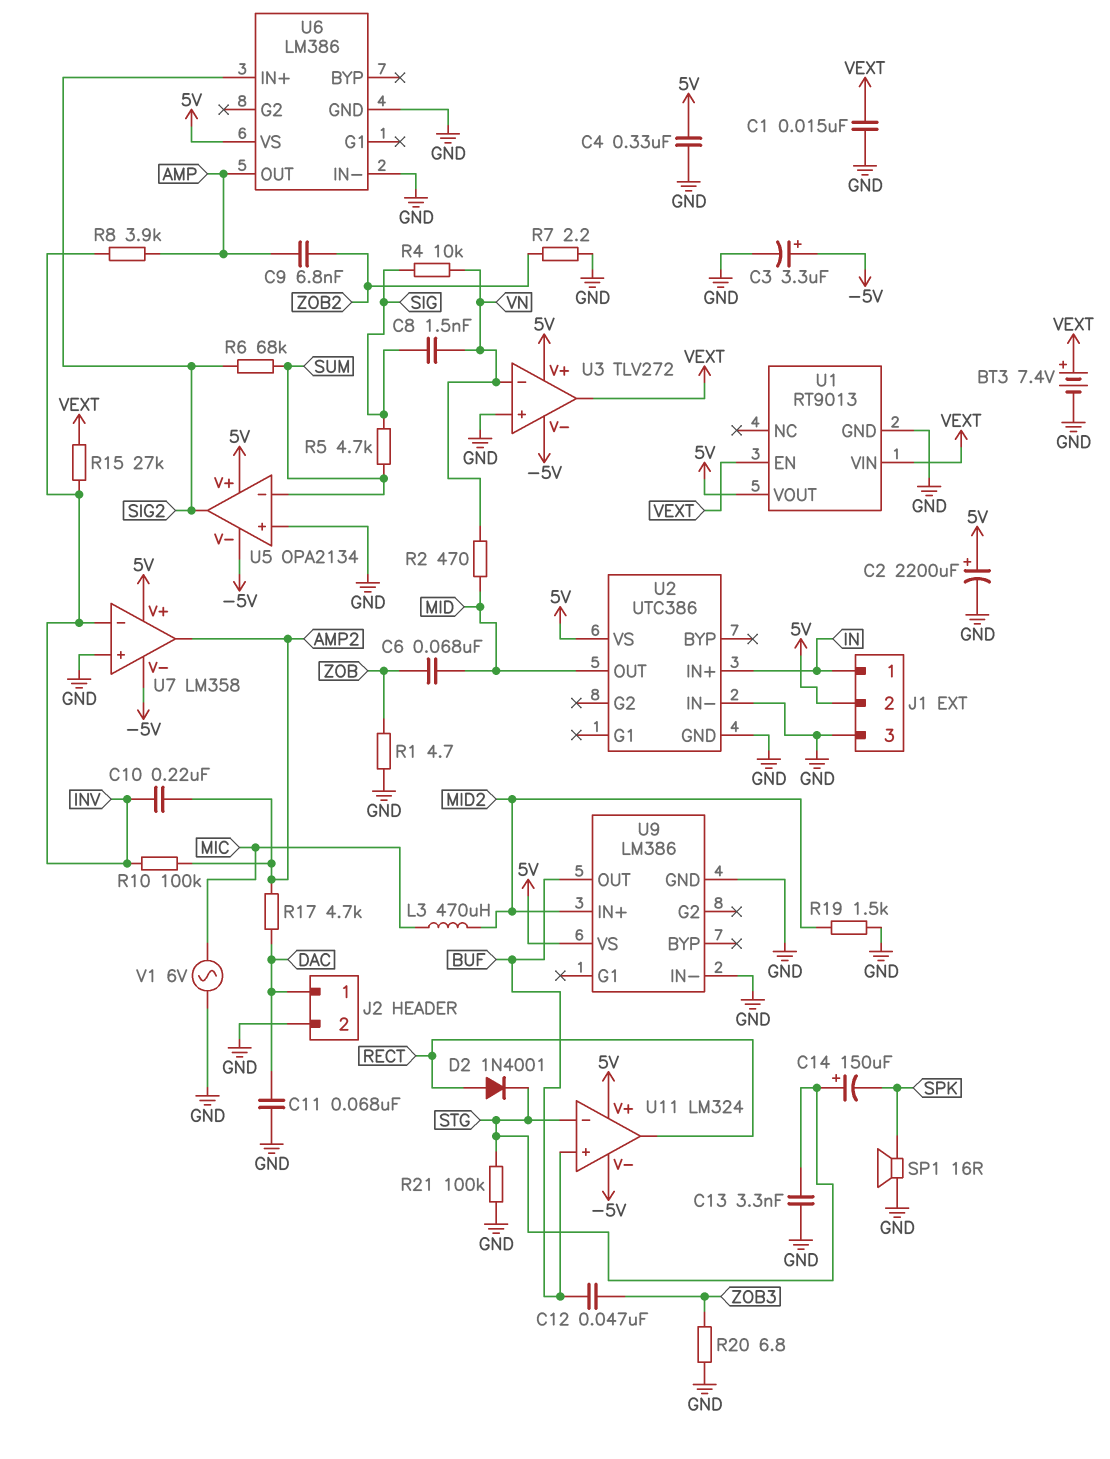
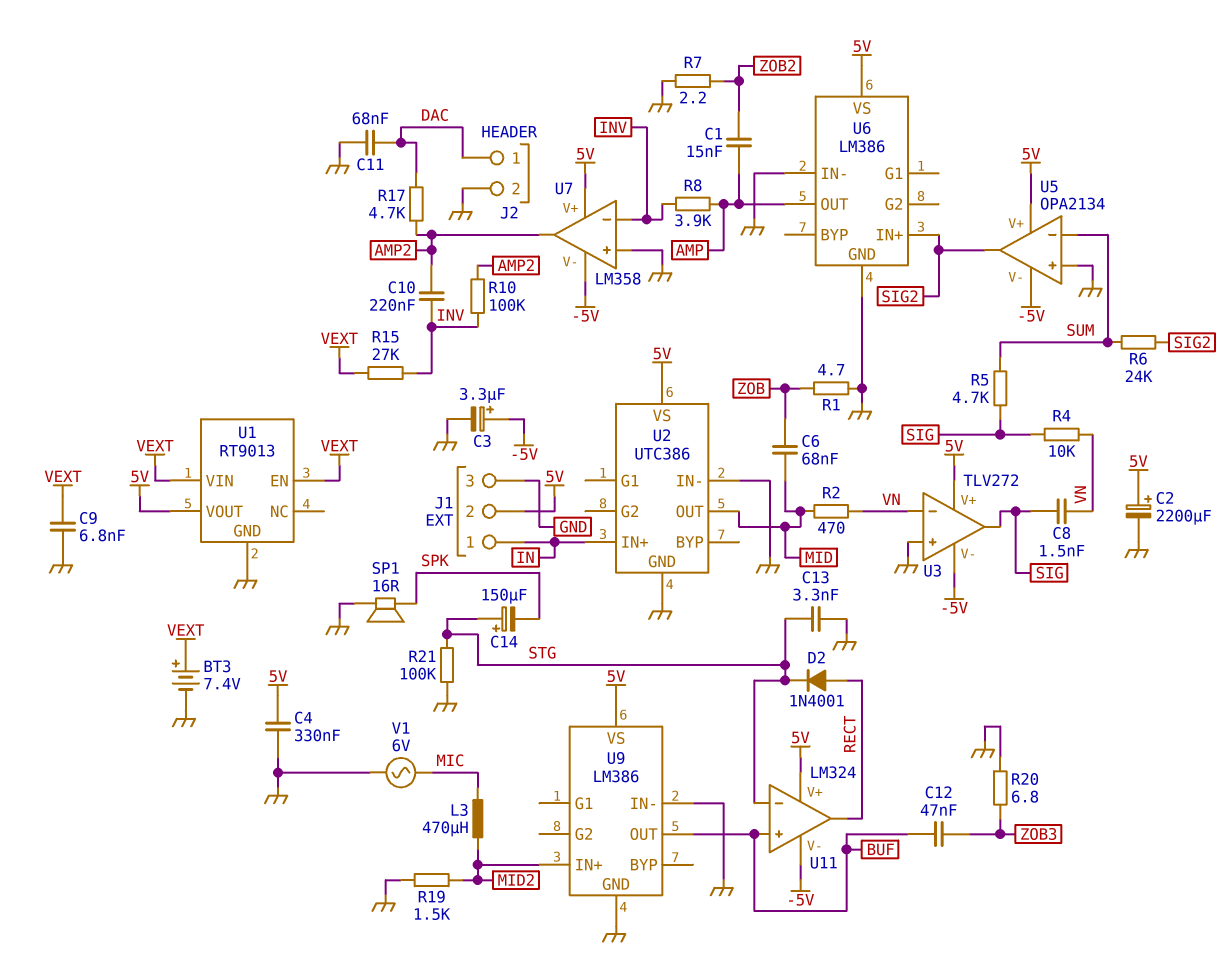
C1: 15nF (GND, VEXT) -> 15nF (AMP, ZOB2)
C9: 6.8nF (AMP, ZOB2) -> 6.8nF (GND, VEXT)
R6: 68k (SIG2, SUM) -> 24k (SIG2, SUM)
U3 pin out: VEXT -> SIG

